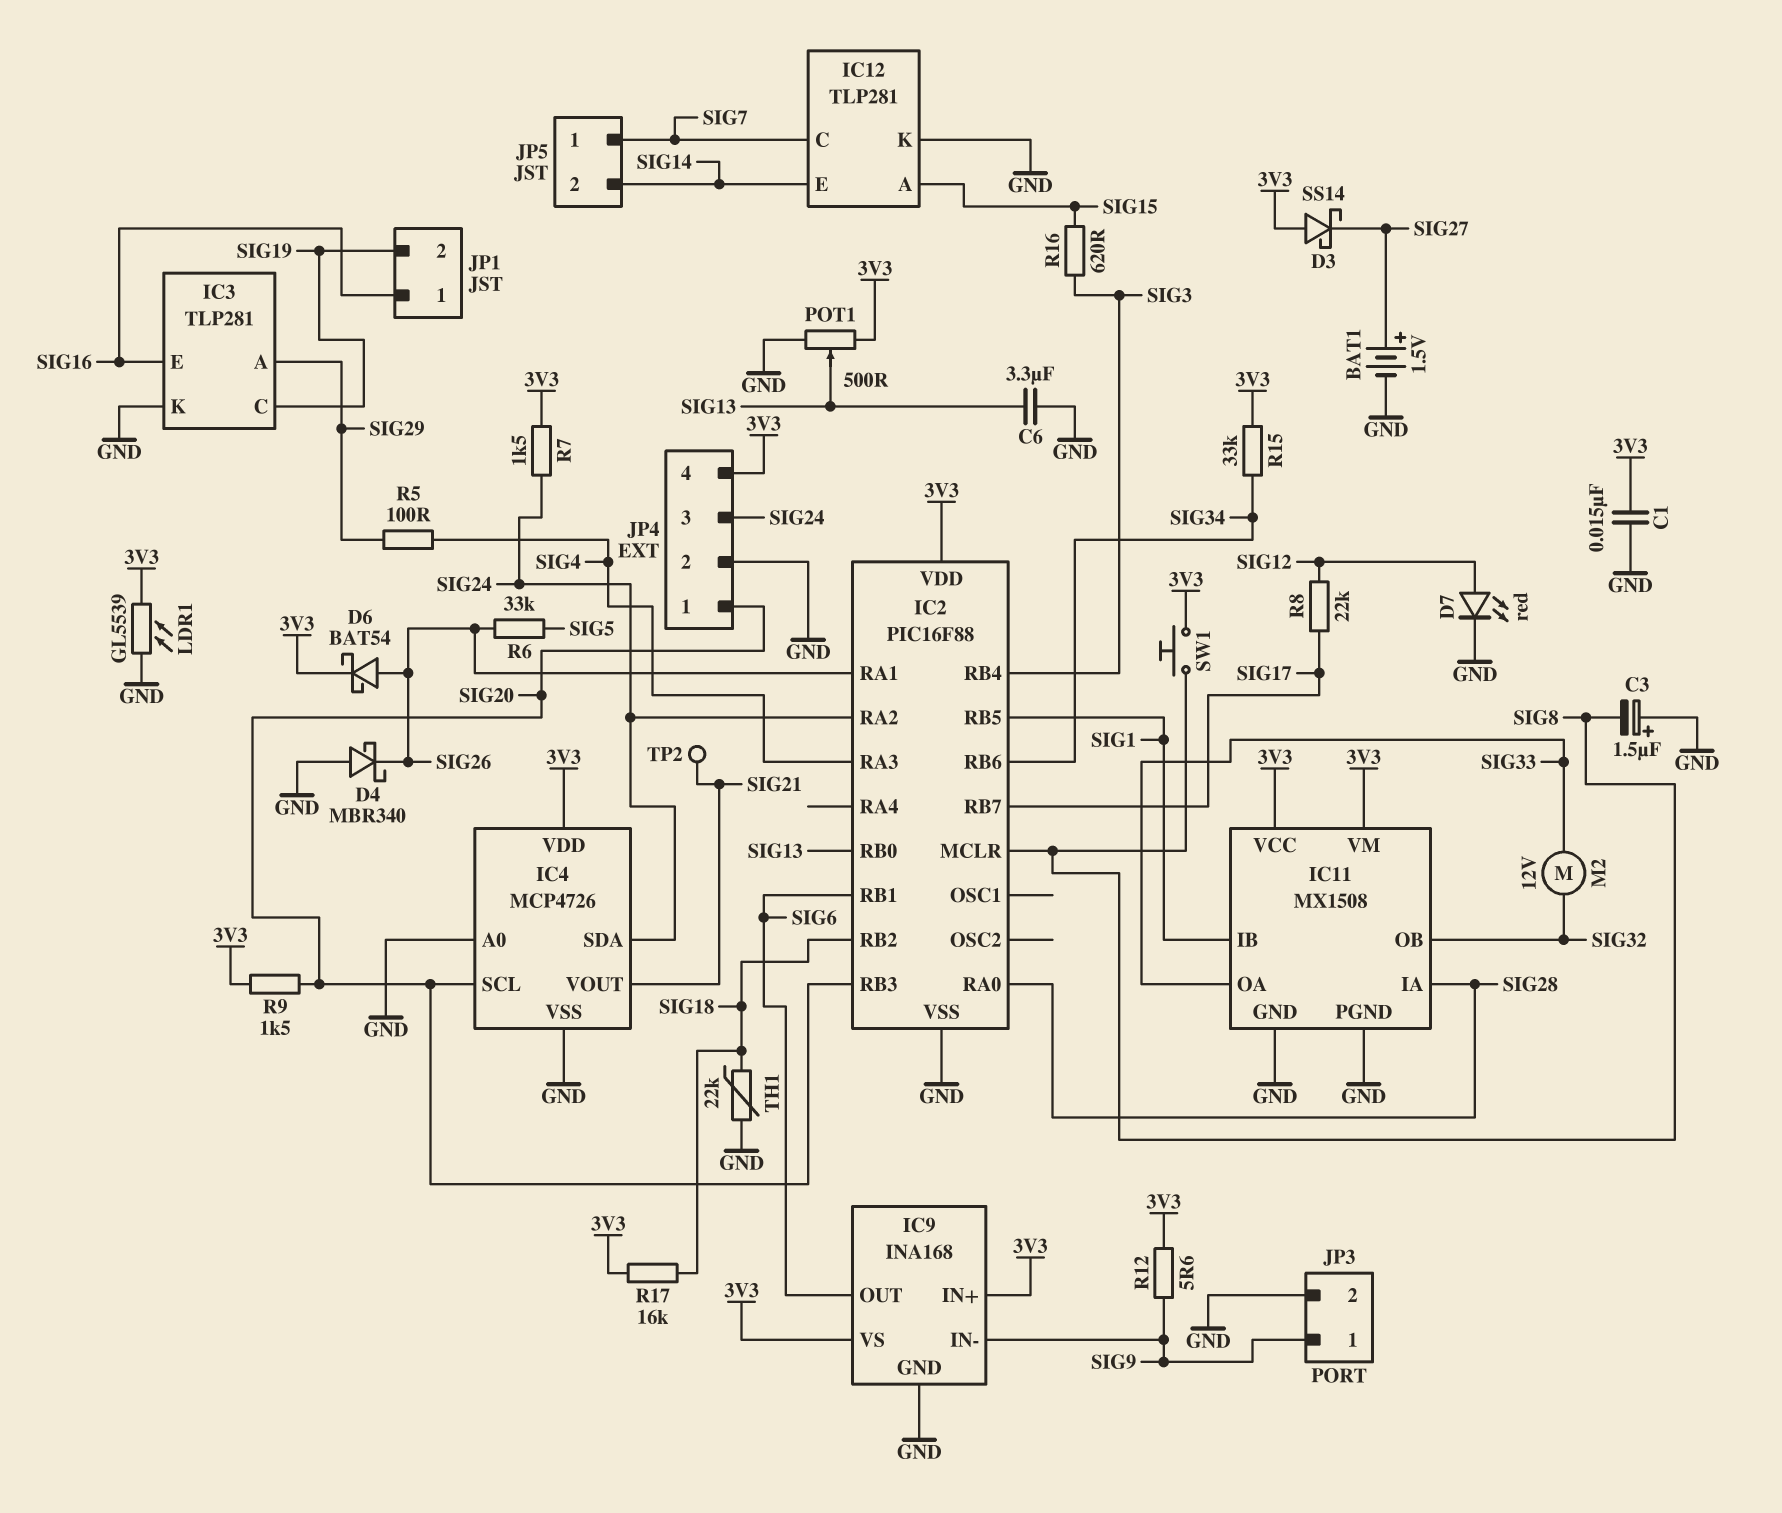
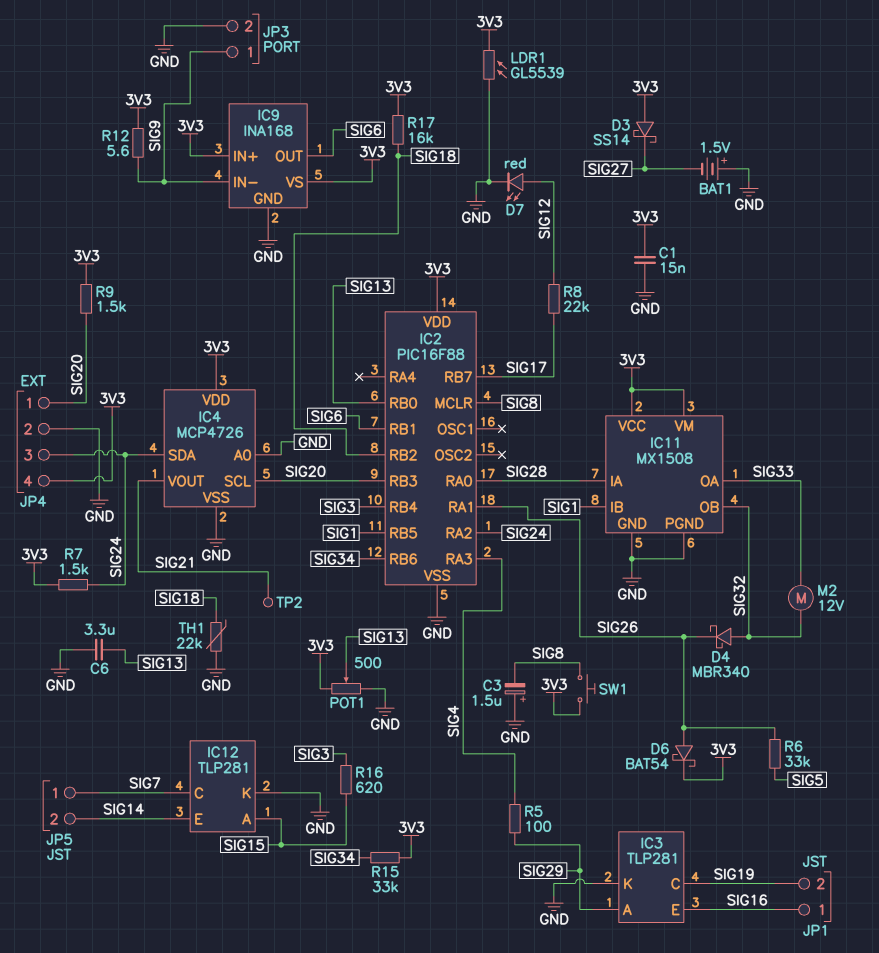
BAT1: 1.5V (plus SIG27, minus GND) -> 1.5V (plus GND, minus SIG27)
D4: schottky MBR340 (A GND, K SIG26) -> schottky MBR340 (A SIG32, K SIG26)

